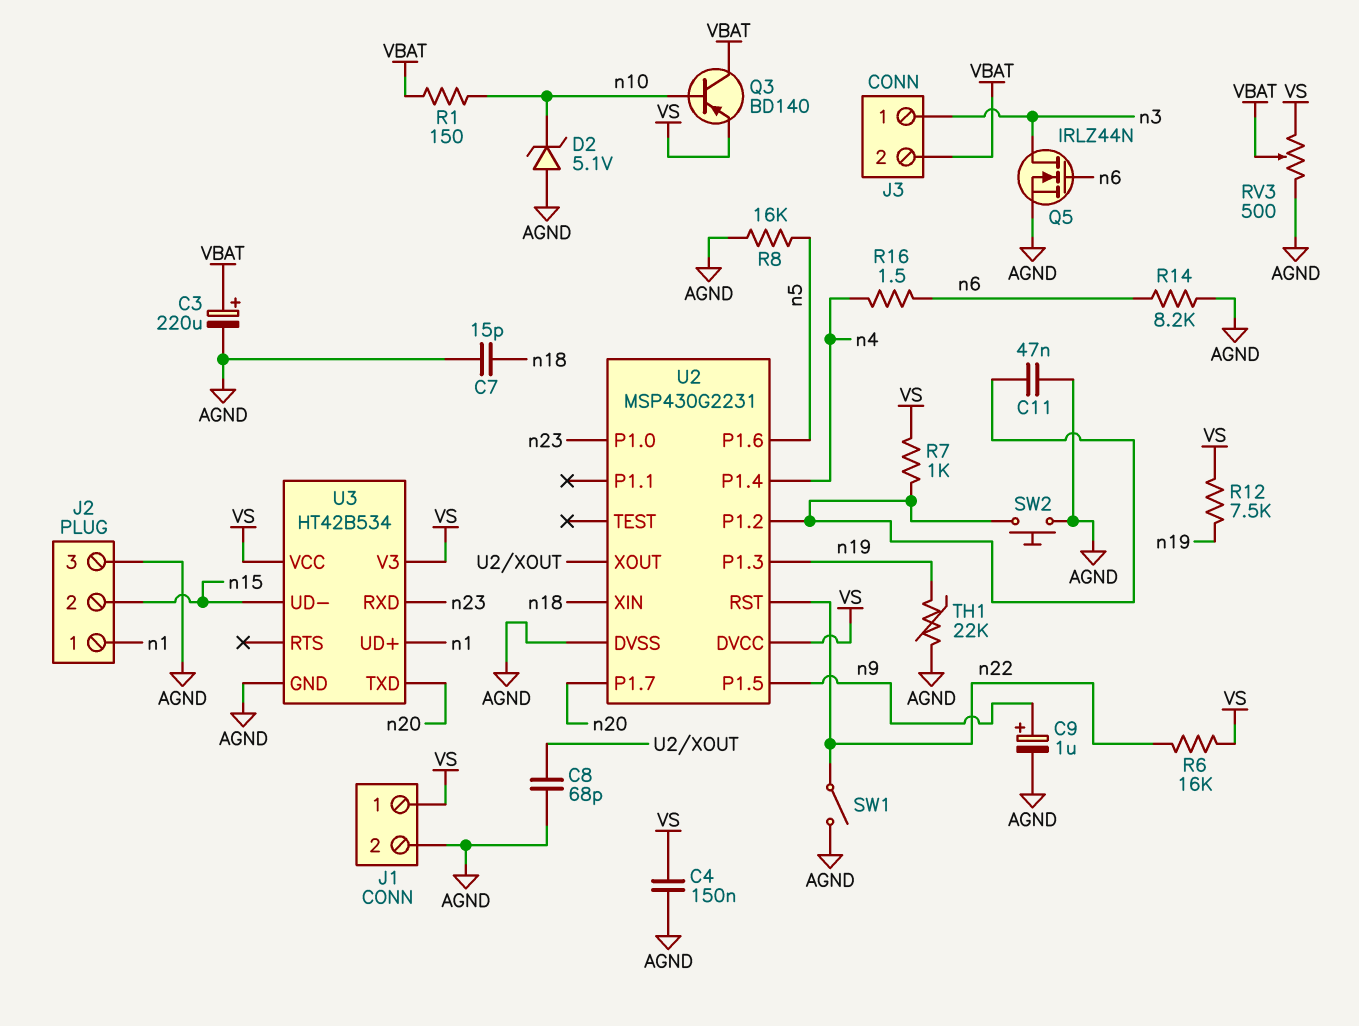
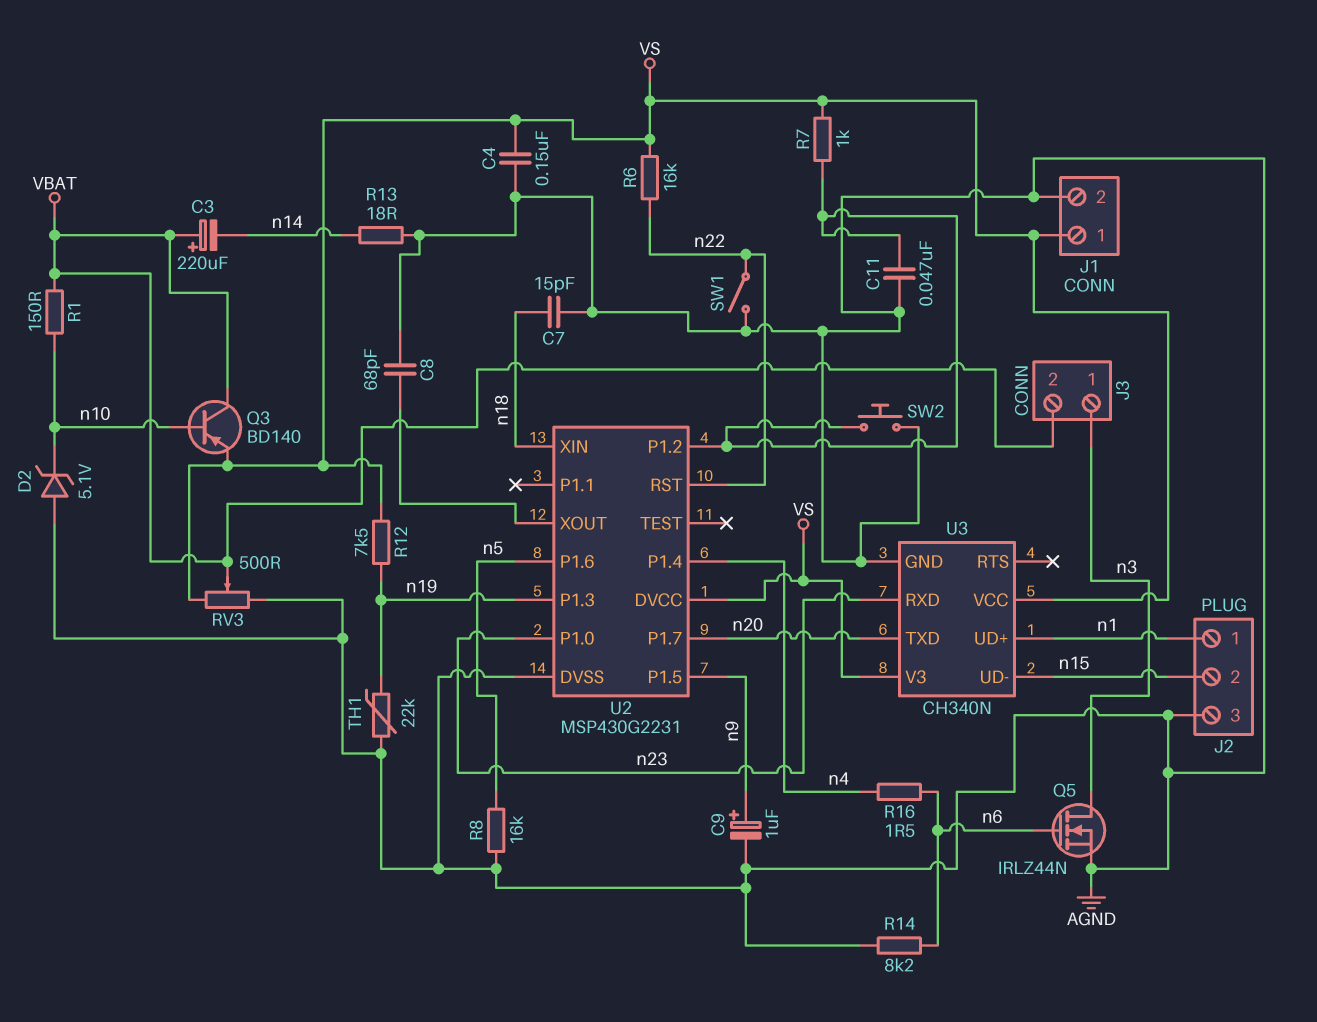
C3: 220uF (plus VBAT, minus AGND) -> 220uF (plus VBAT, minus n14)
R13: none -> 18 (AGND, n14)
U3: HT42B534 -> CH340N

